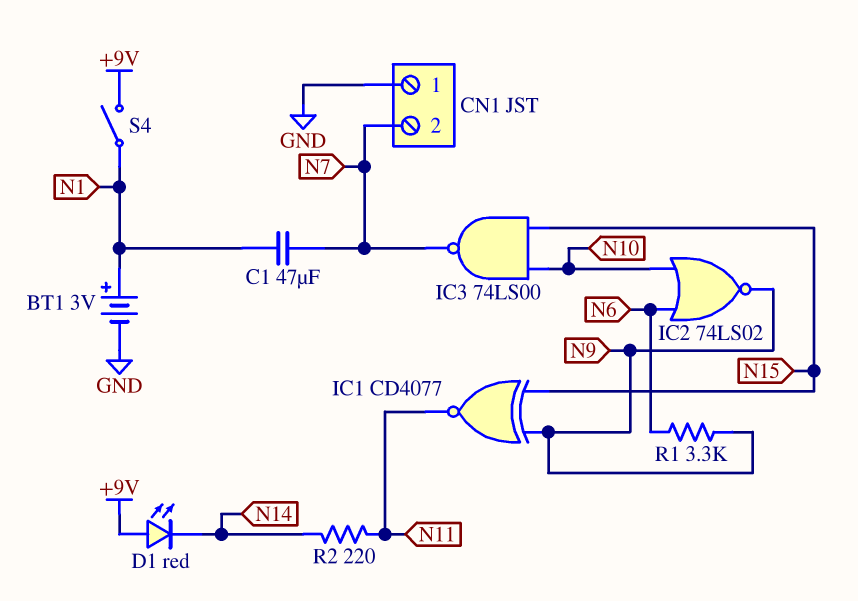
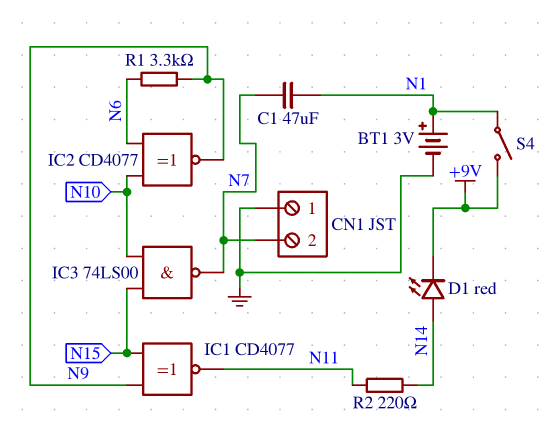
D1: LED red (A +9V, K N14) -> LED red (A N14, K +9V)
IC2: NOR 74LS02 (in N6, in N10, out N9) -> XNOR CD4077 (in N6, in N10, out N9)

